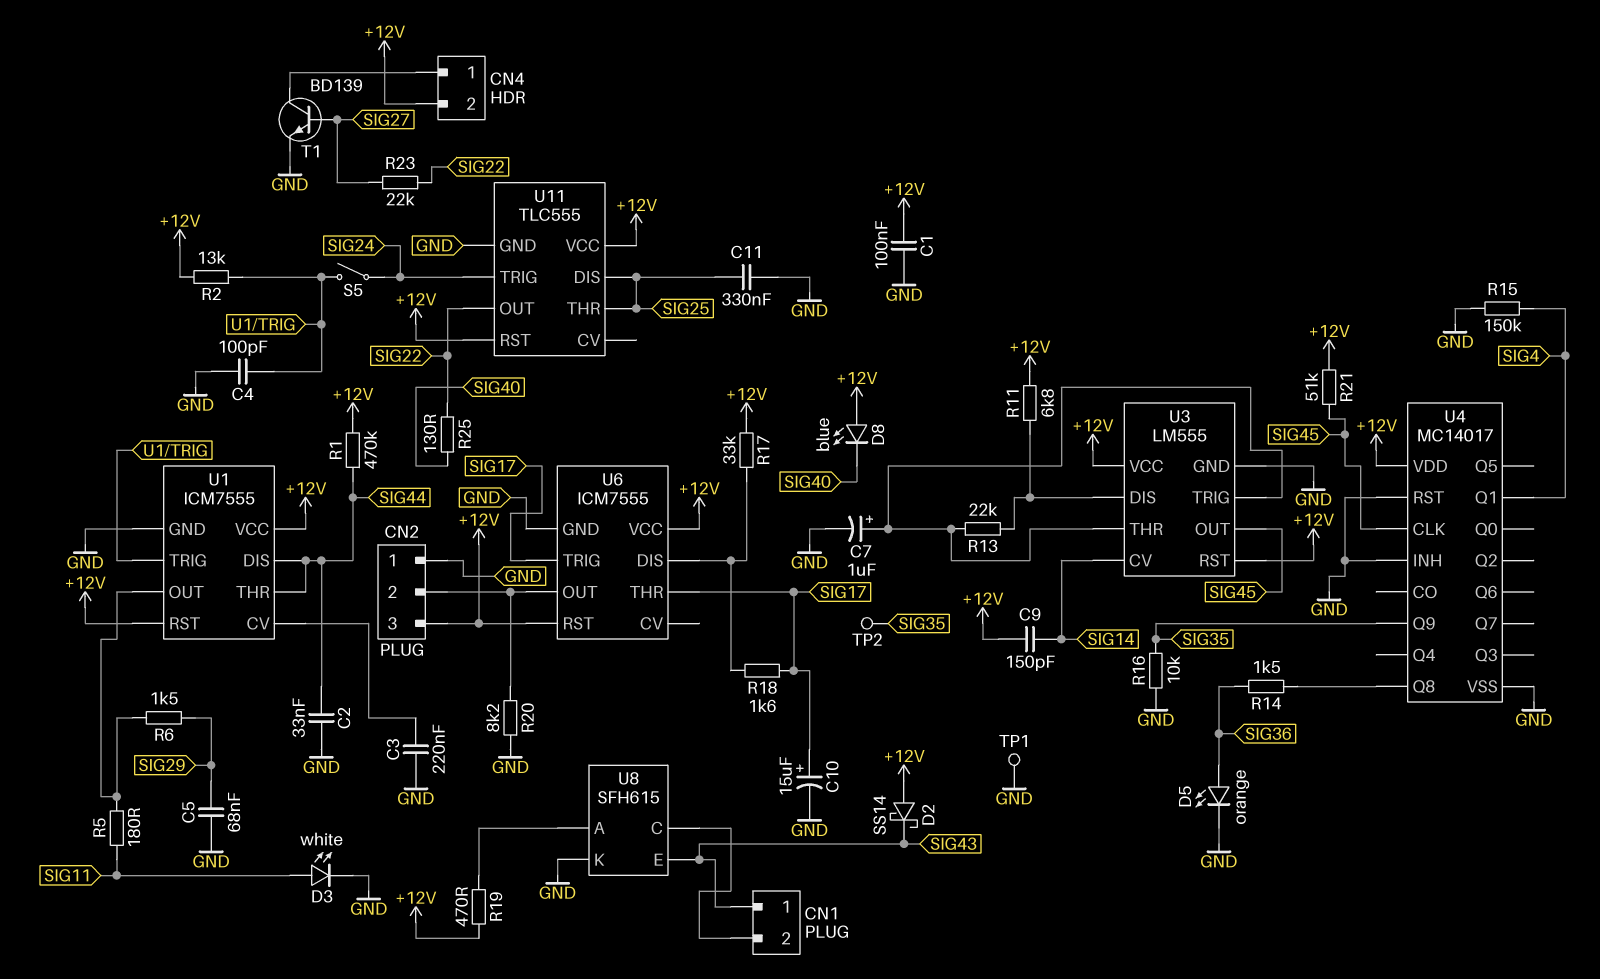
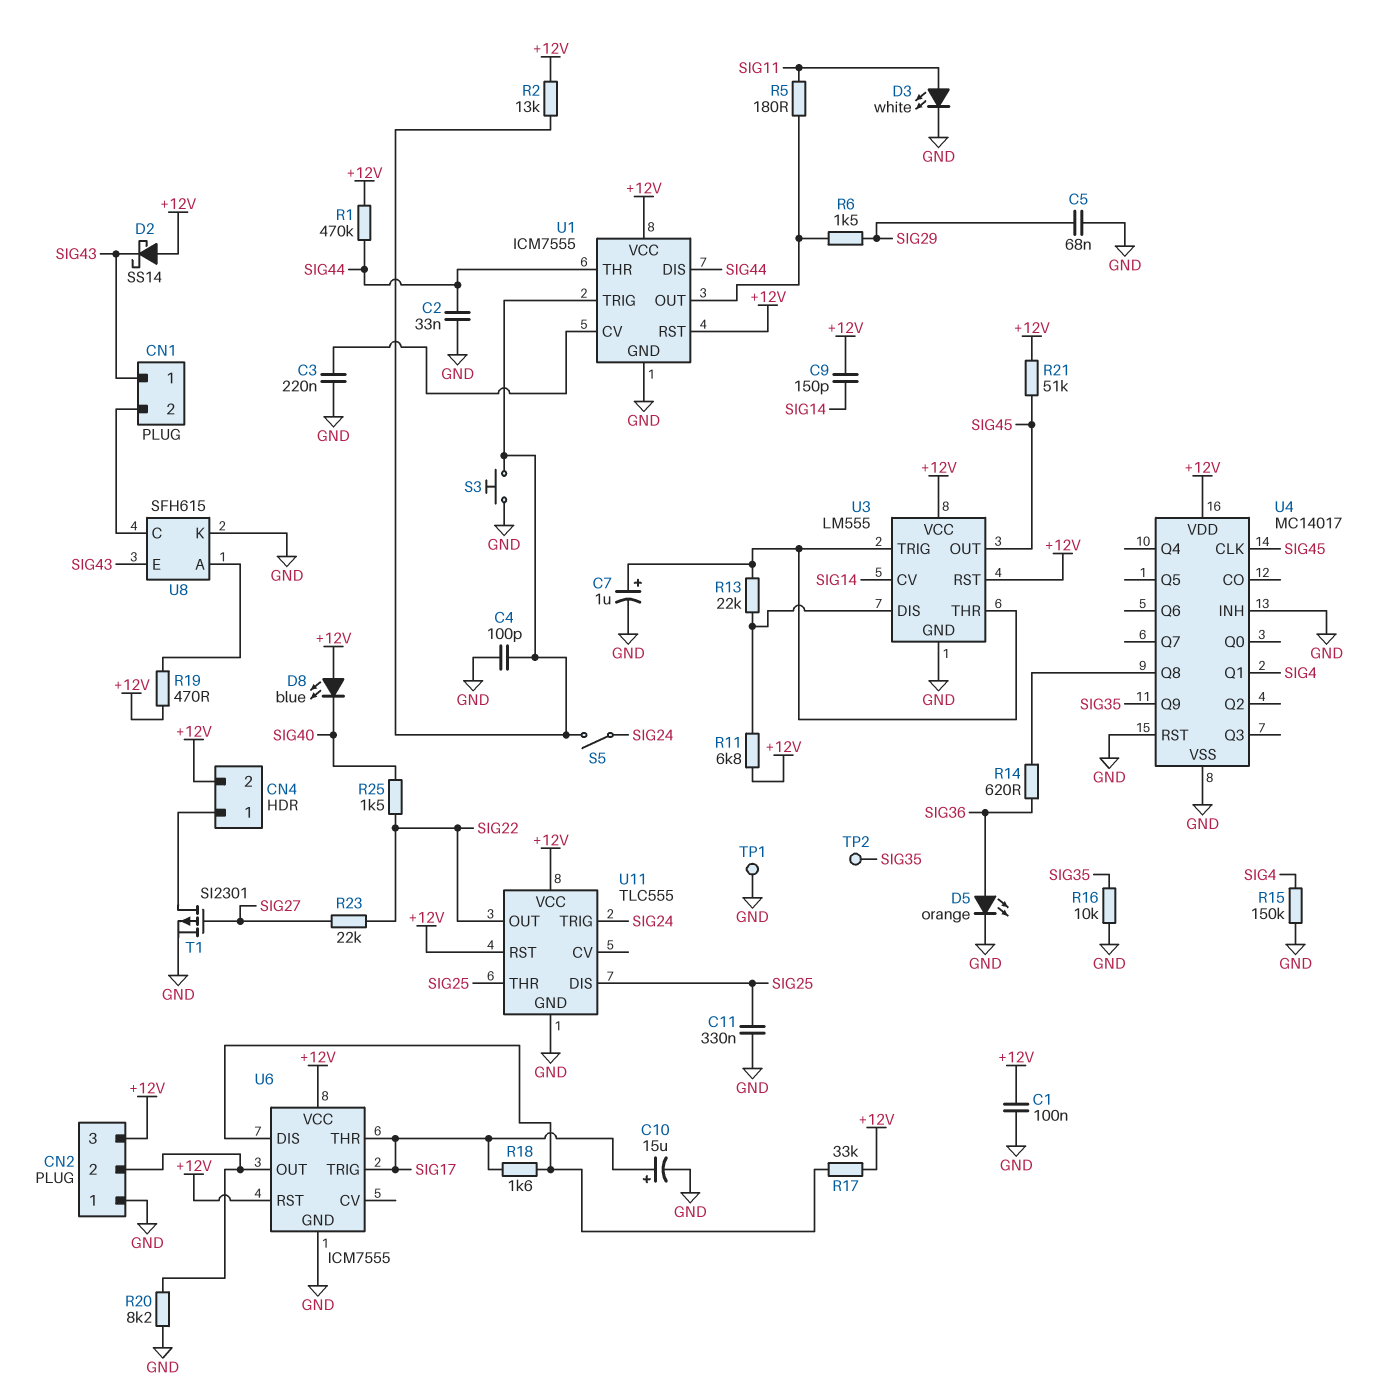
R14: 1.5k (SIG36, U4/Q8) -> 620 (SIG36, U4/Q8)
R25: 130 (SIG22, SIG40) -> 1.5k (SIG22, SIG40)
S3: none -> button (GND, U1/TRIG)
T1: NPN BD139 (B SIG27, C CN4/1, E GND) -> PMOS SI2301 (G SIG27, D CN4/1, S GND)

